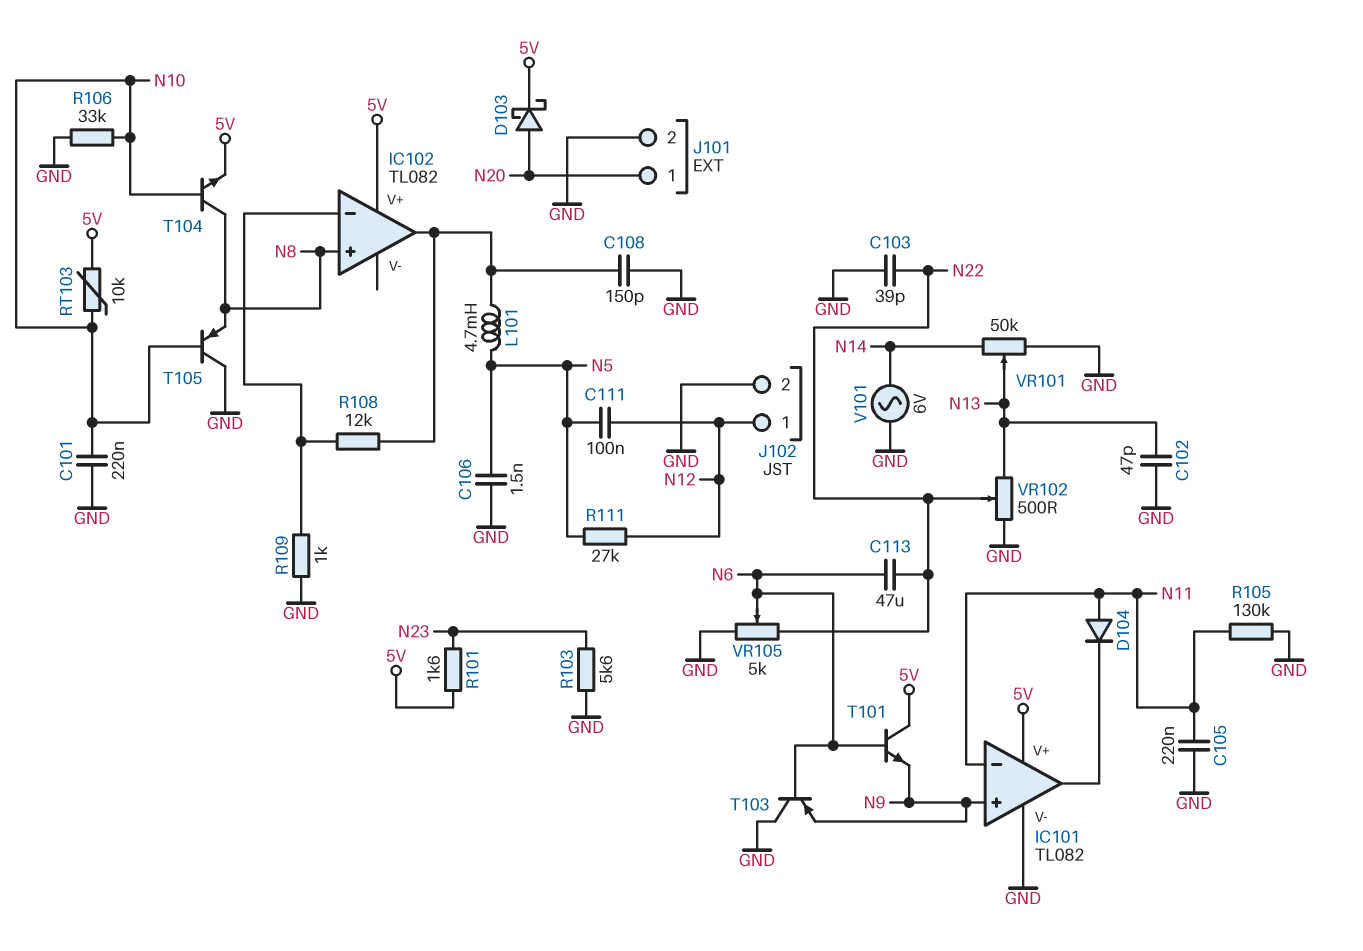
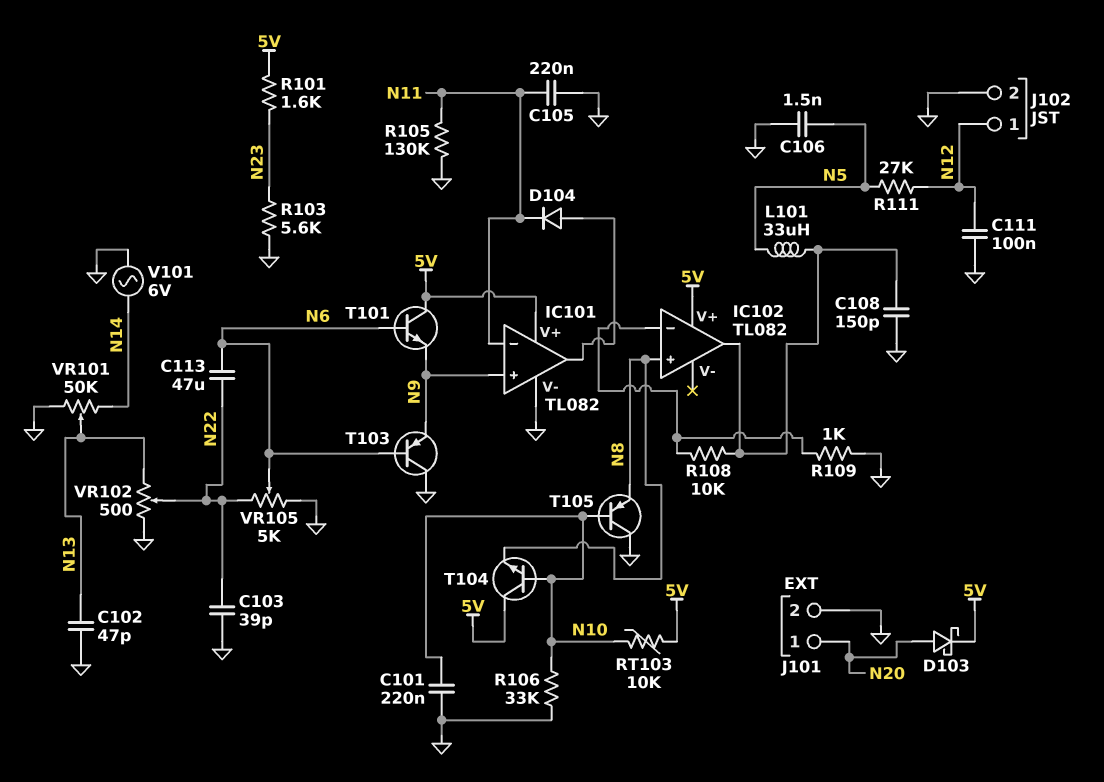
C111: 100nF (N5, N12) -> 100nF (GND, N12)
D104: diode (A N11, K IC101/out) -> diode (A IC101/out, K N11)
L101: 4.7mH (IC102/out, N5) -> 33uH (IC102/out, N5)
R108: 12k (IC102/in-, IC102/out) -> 10k (IC102/in-, IC102/out)
T104: NPN (B N10, C N8, E 5V) -> NPN (B N10, C 5V, E N8)

